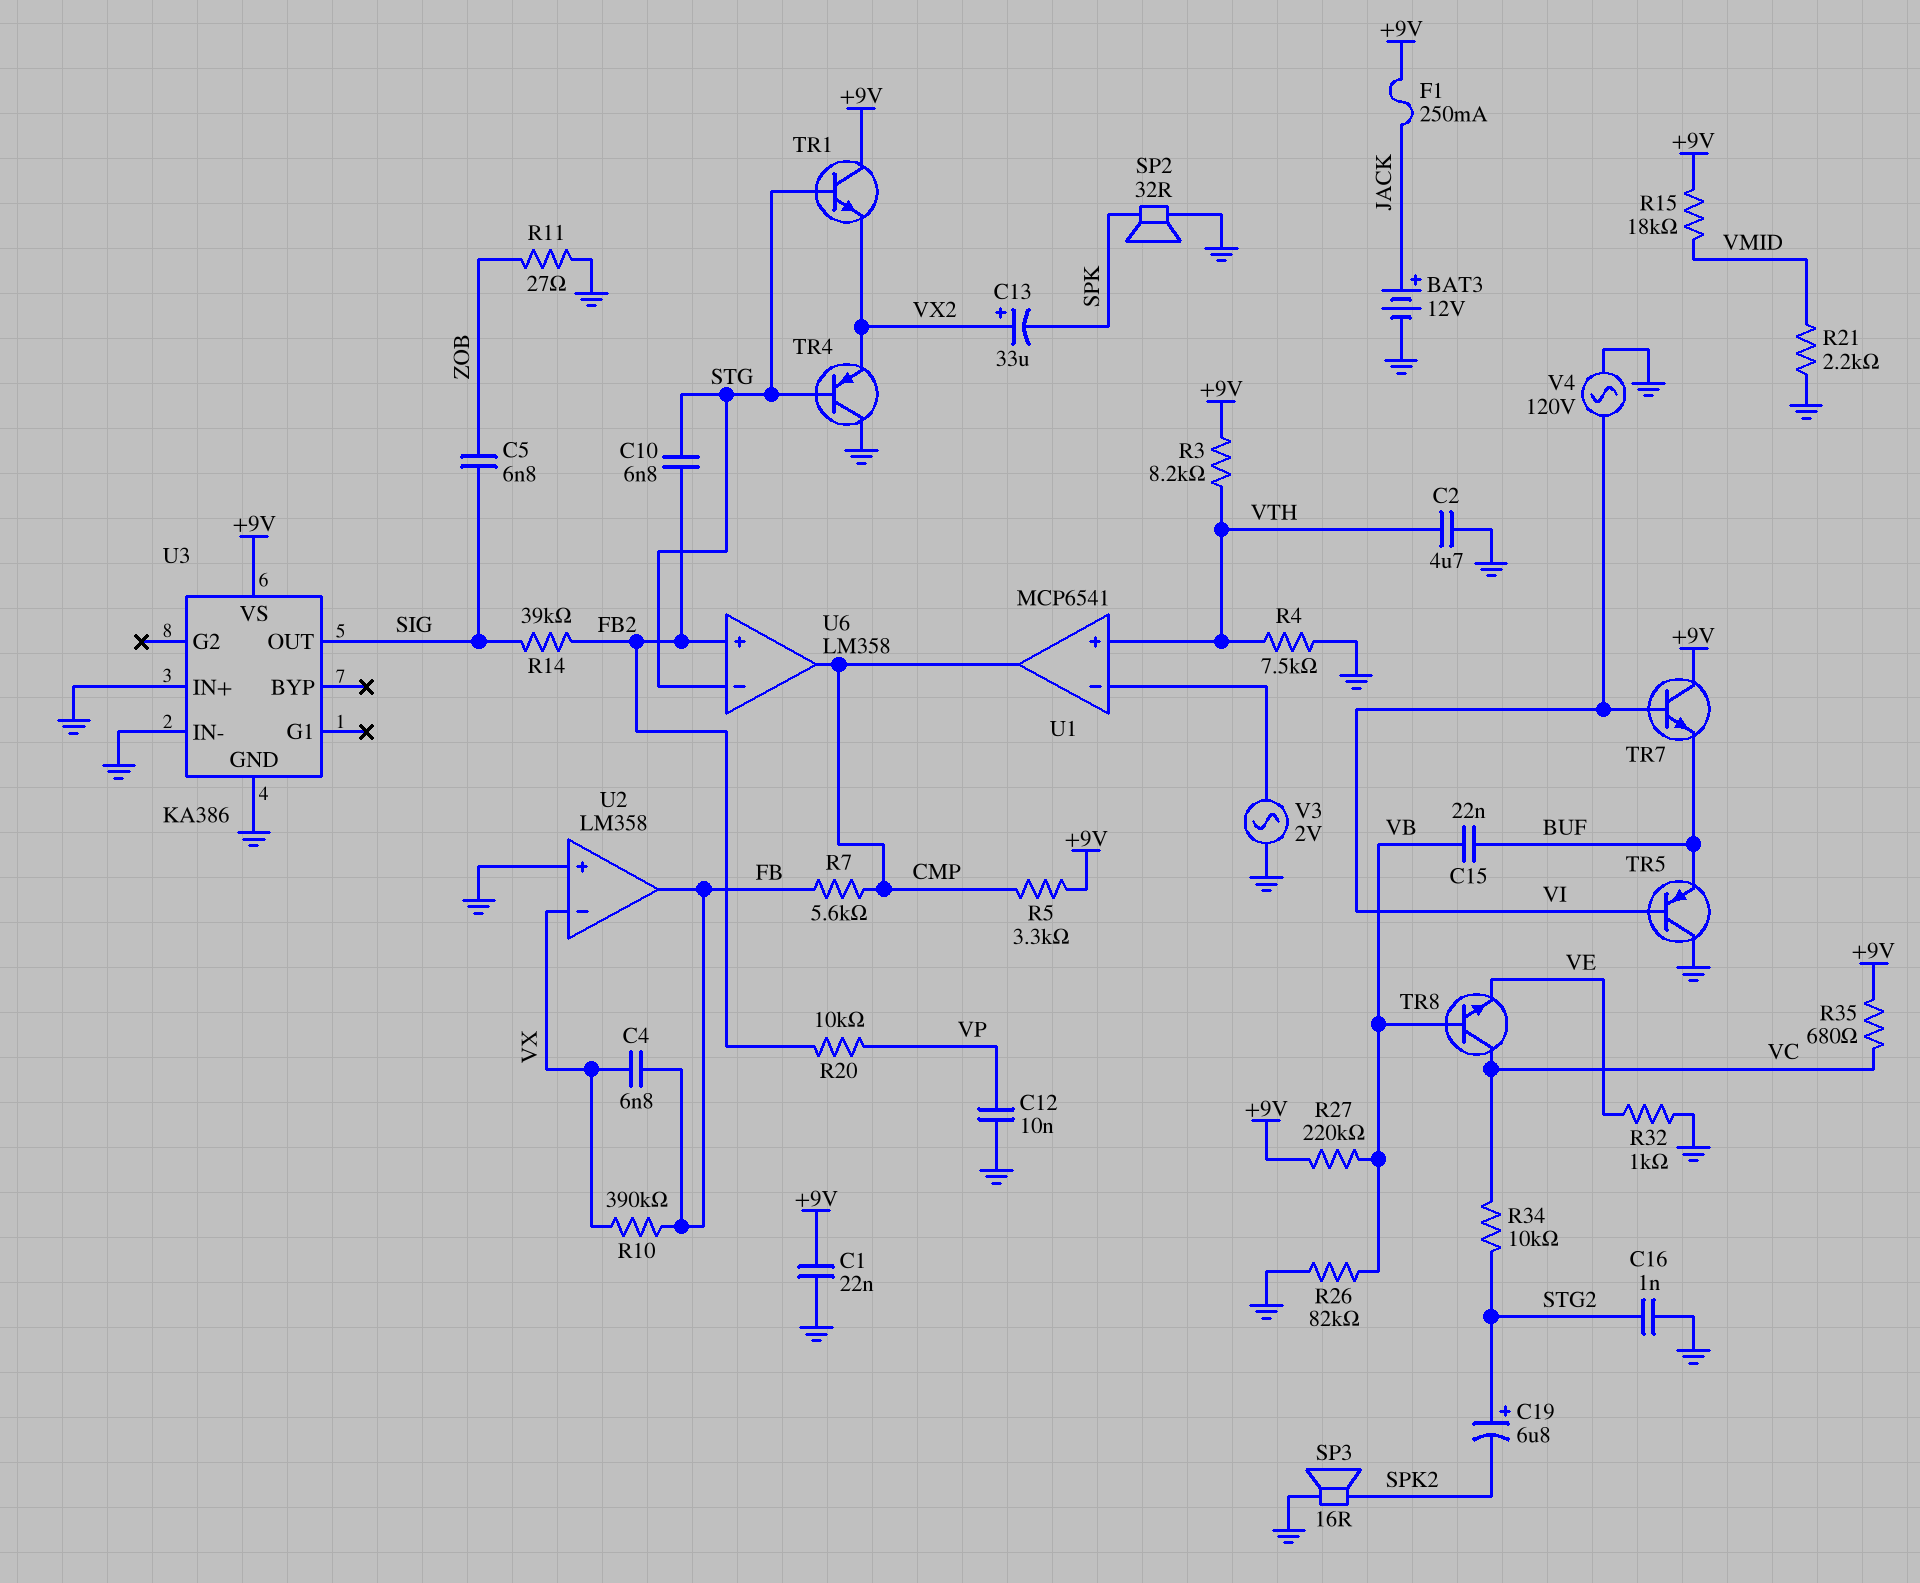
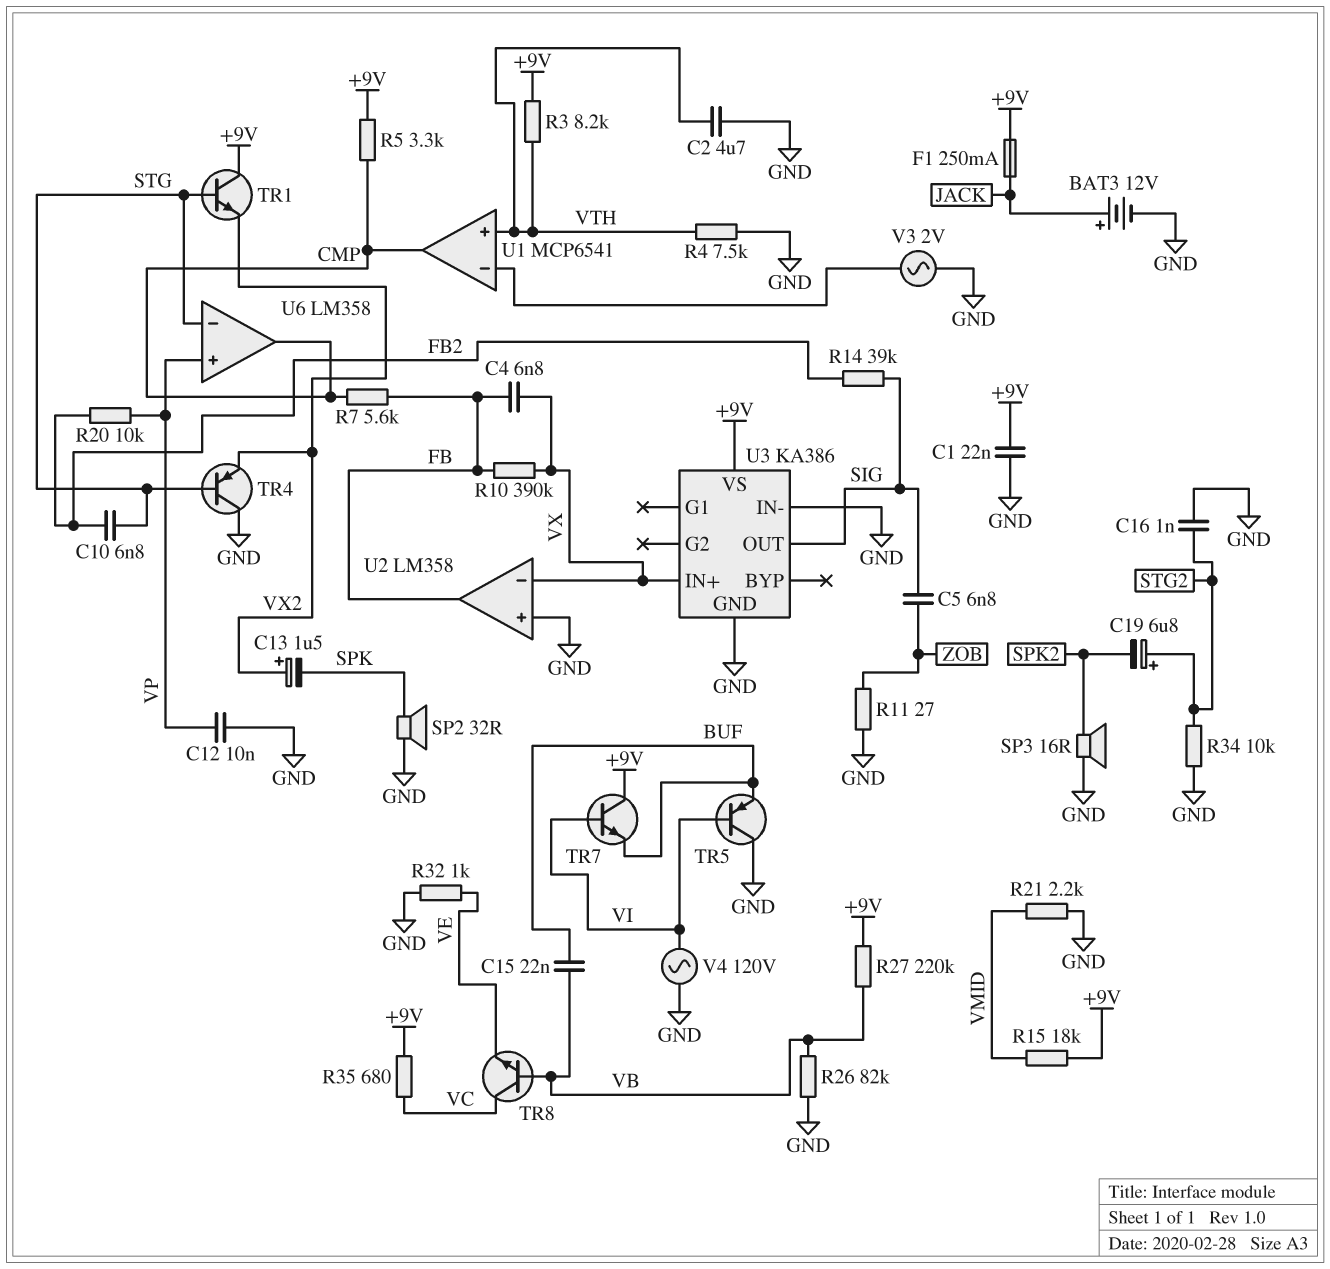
C13: 33uF (plus VX2, minus SPK) -> 1.5uF (plus VX2, minus SPK)
R34: 10k (STG2, VC) -> 10k (GND, STG2)
U3 pin IN+: GND -> VX
U6 pin in+: FB2 -> VP

